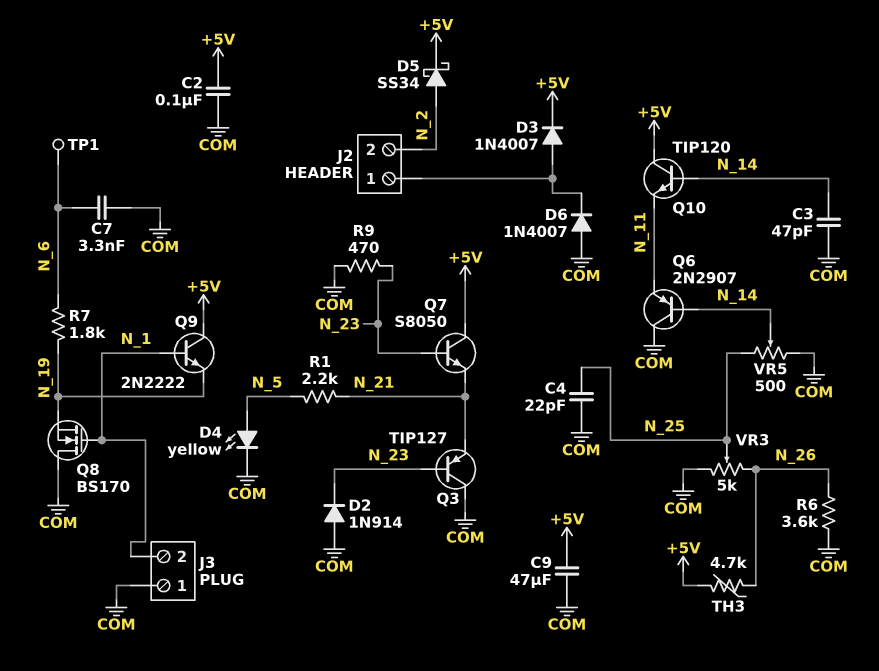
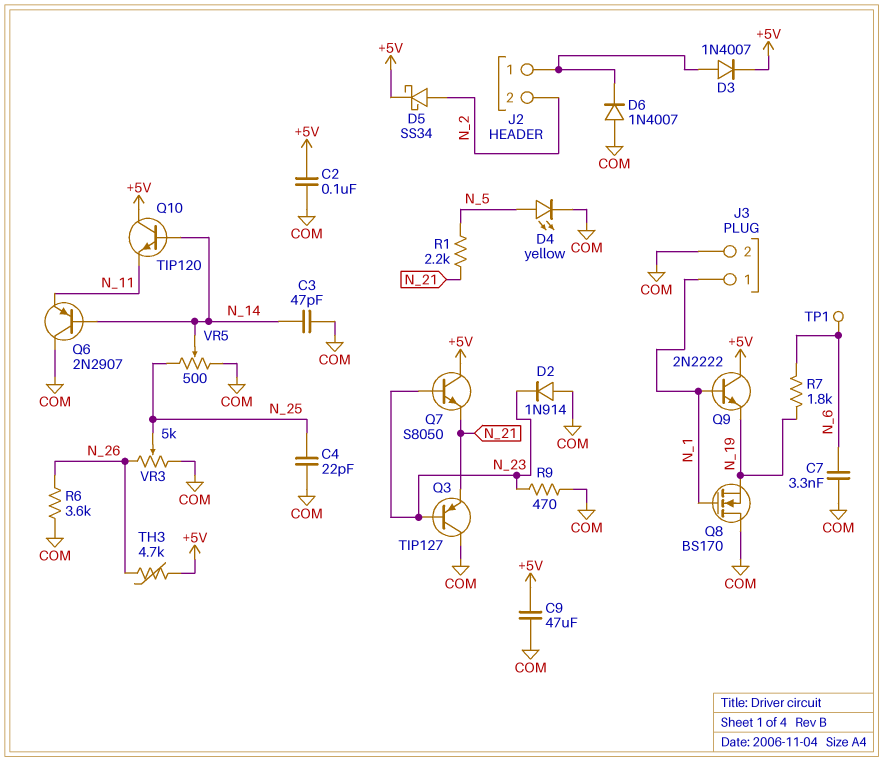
J3 pin 1: COM -> N_1
J3 pin 2: N_1 -> COM

